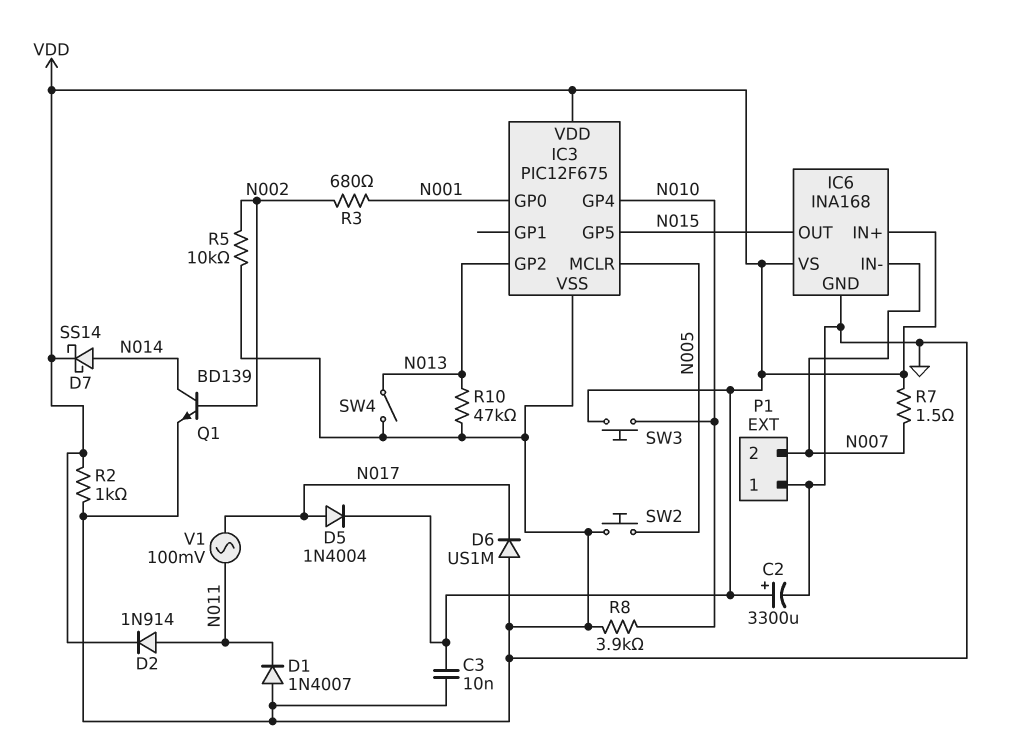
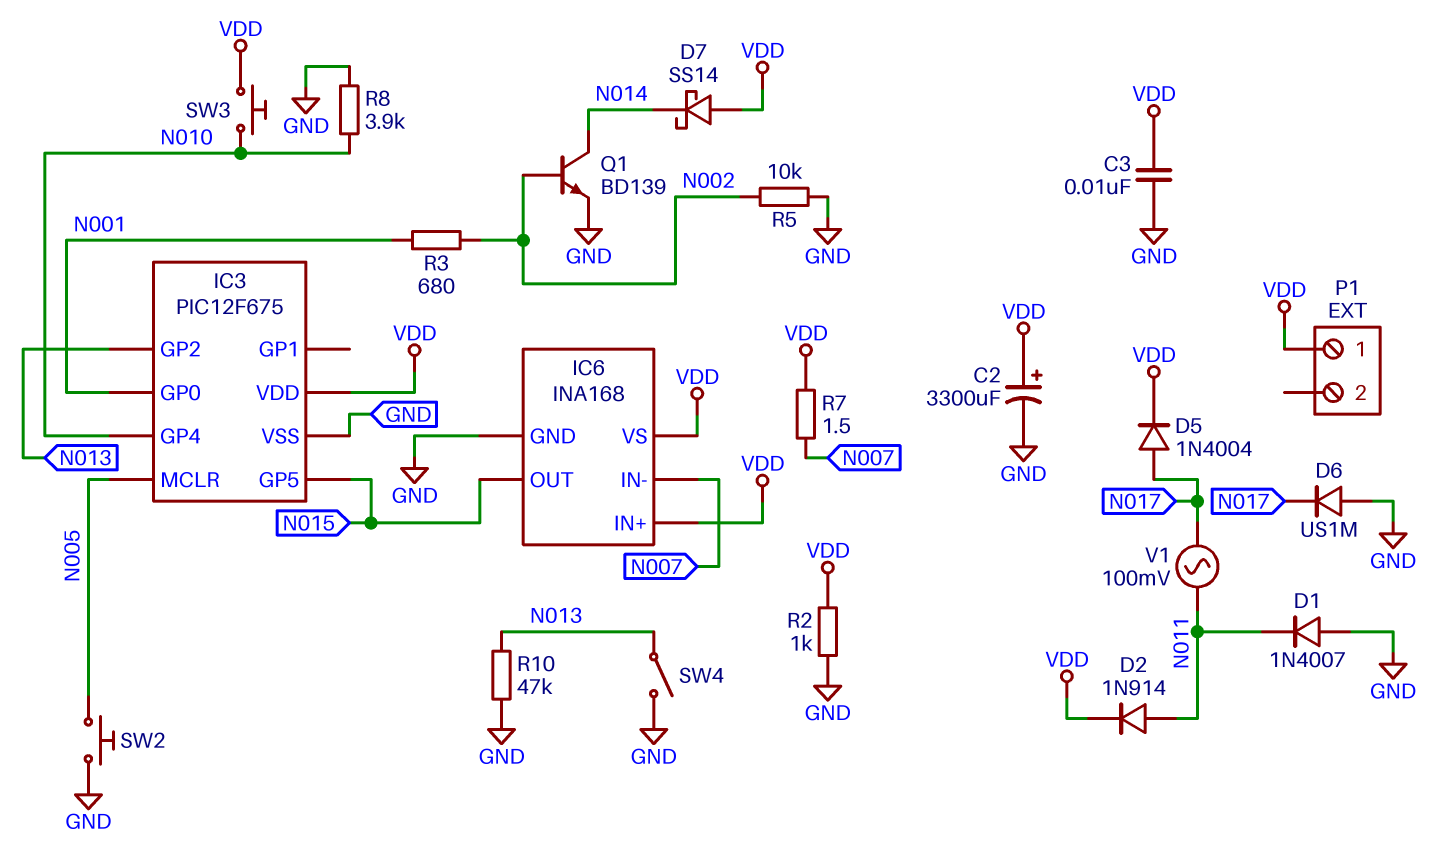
D7: schottky SS14 (A N014, K VDD) -> schottky SS14 (A VDD, K N014)
P1 pin 1: GND -> VDD
P1 pin 2: N007 -> none

